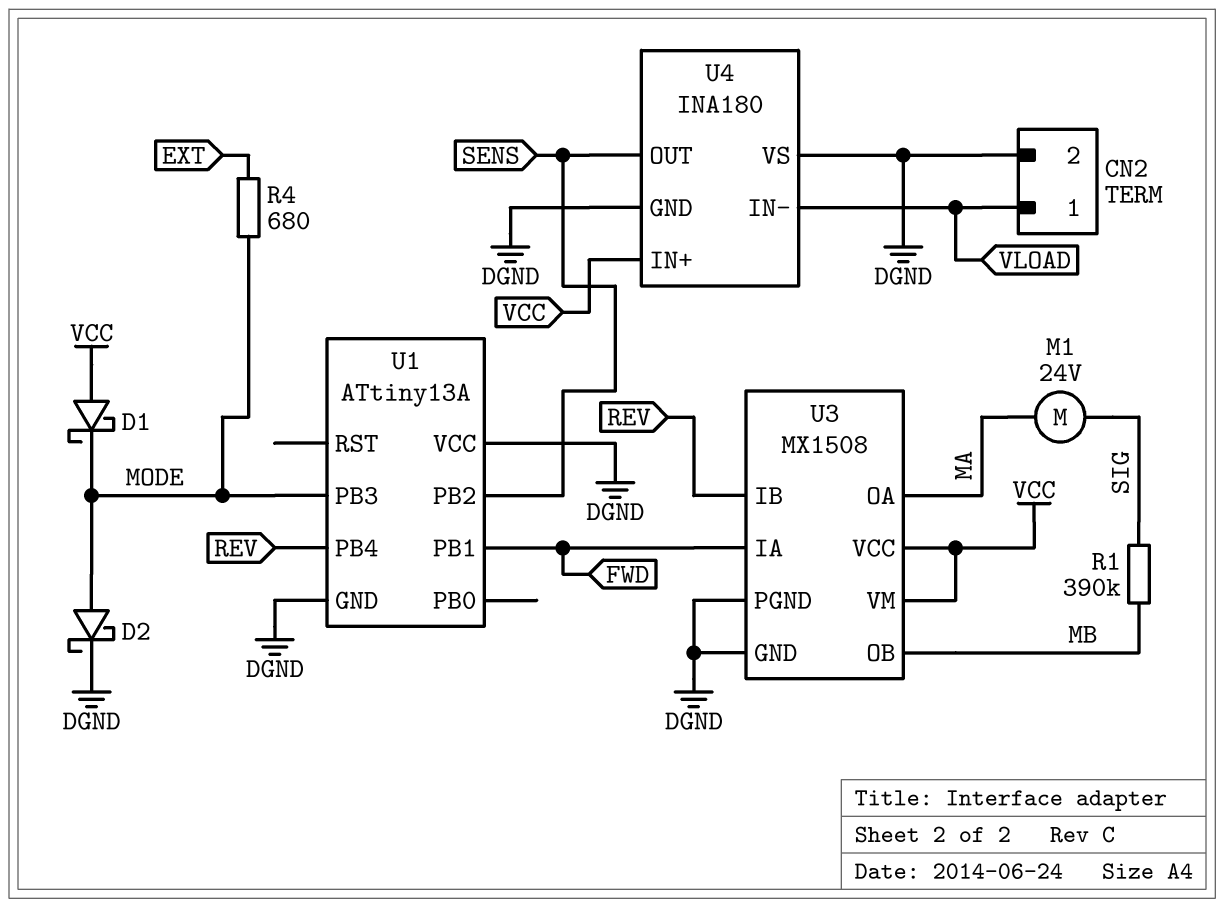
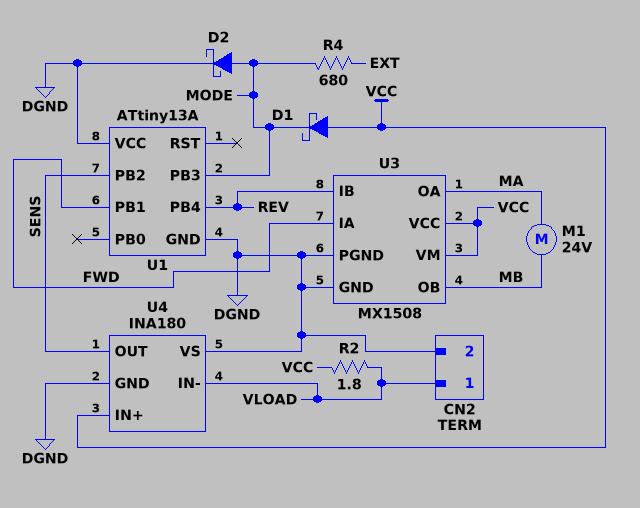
M1: motor 24V (MA, SIG) -> motor 24V (MA, MB)
R1: 390k (MB, SIG) -> none
R2: none -> 1.8 (VCC, VLOAD)

